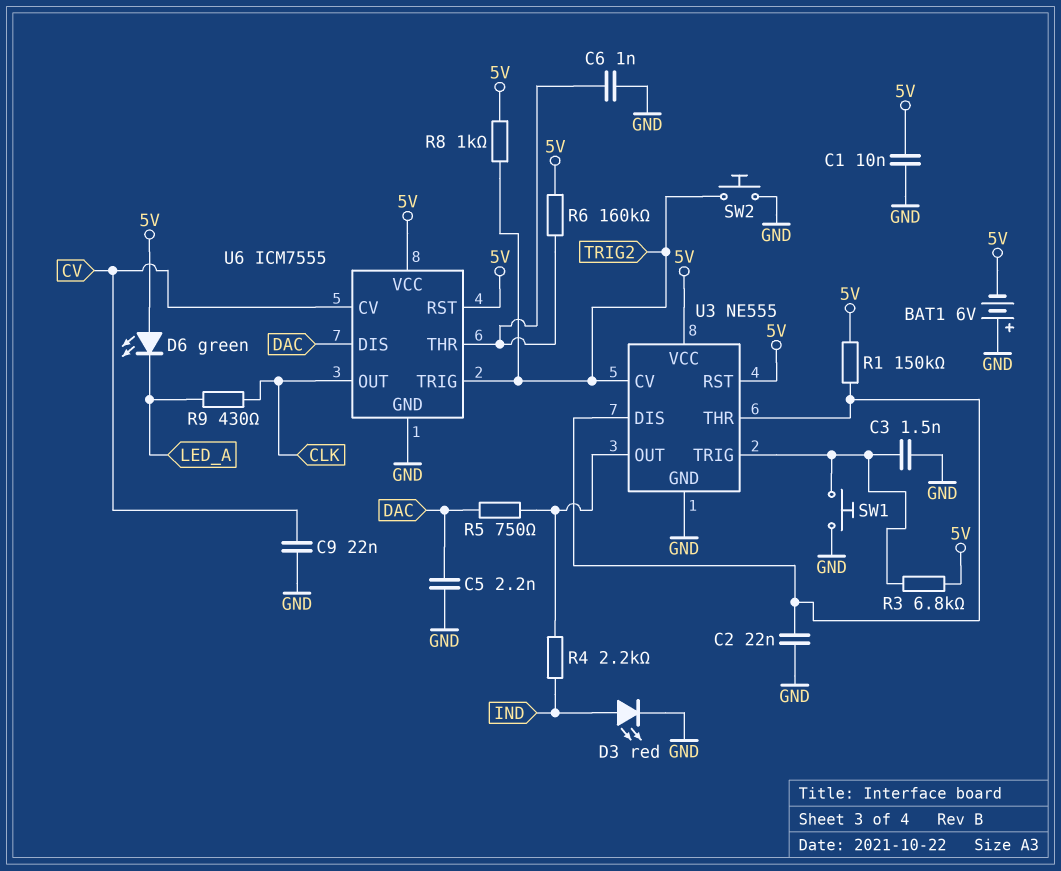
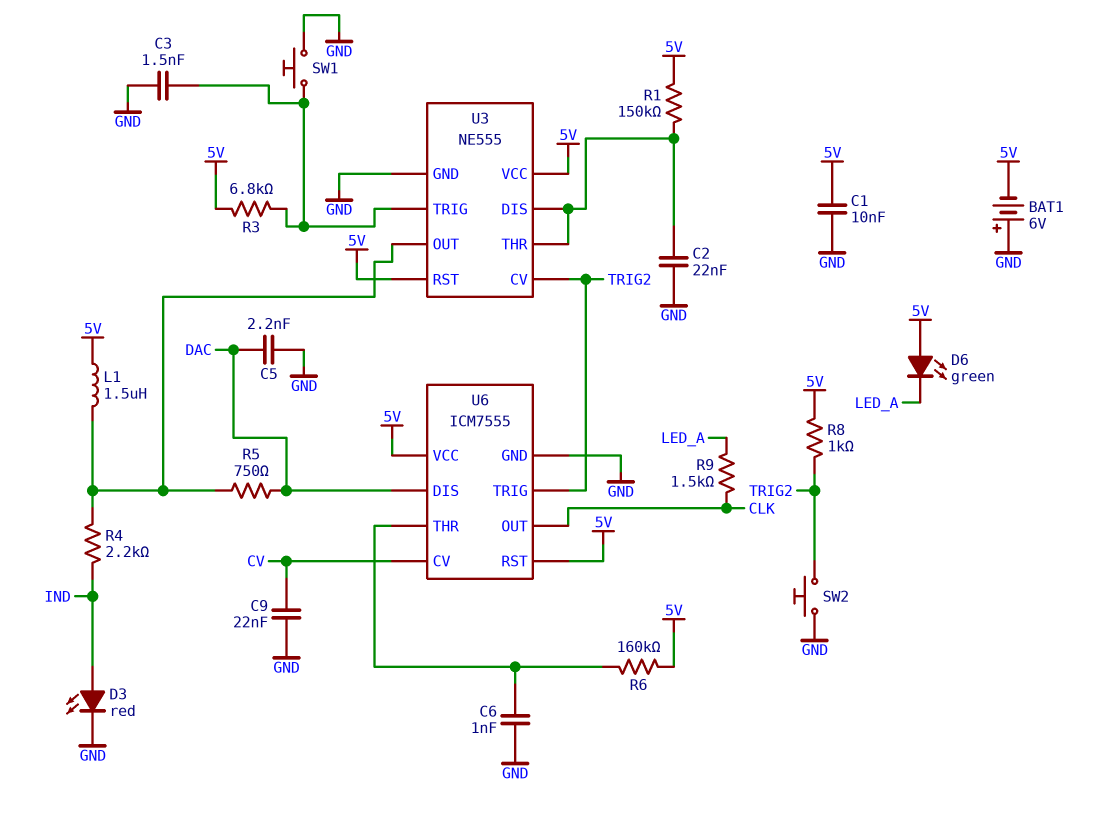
L1: none -> 1.5uH (5V, U3/OUT)
R9: 430 (CLK, LED_A) -> 1.5k (CLK, LED_A)

